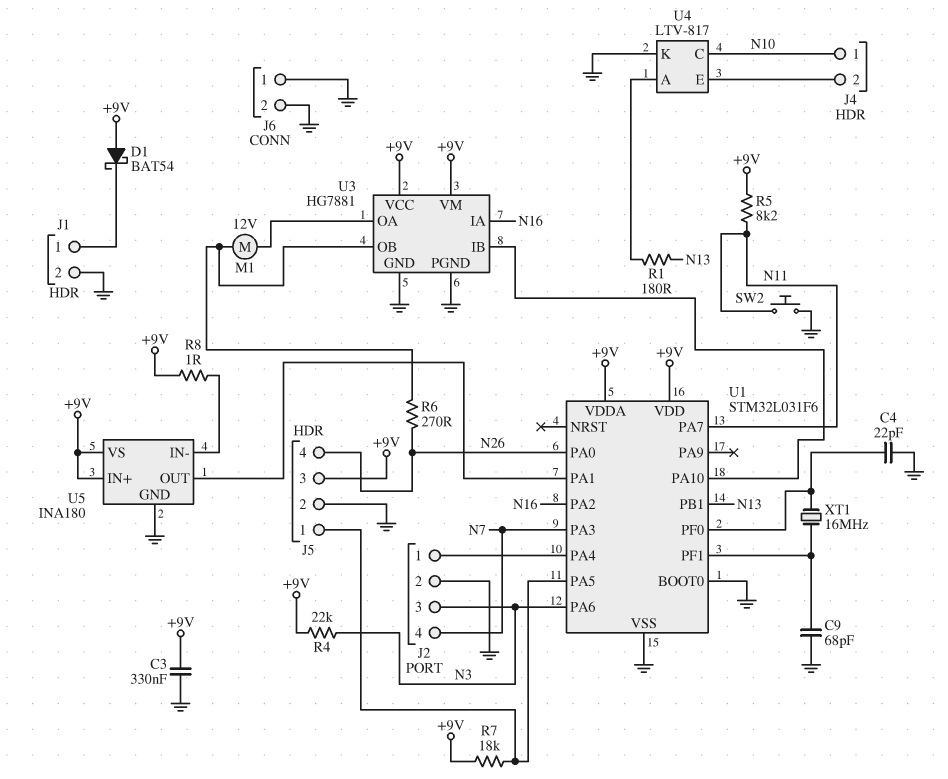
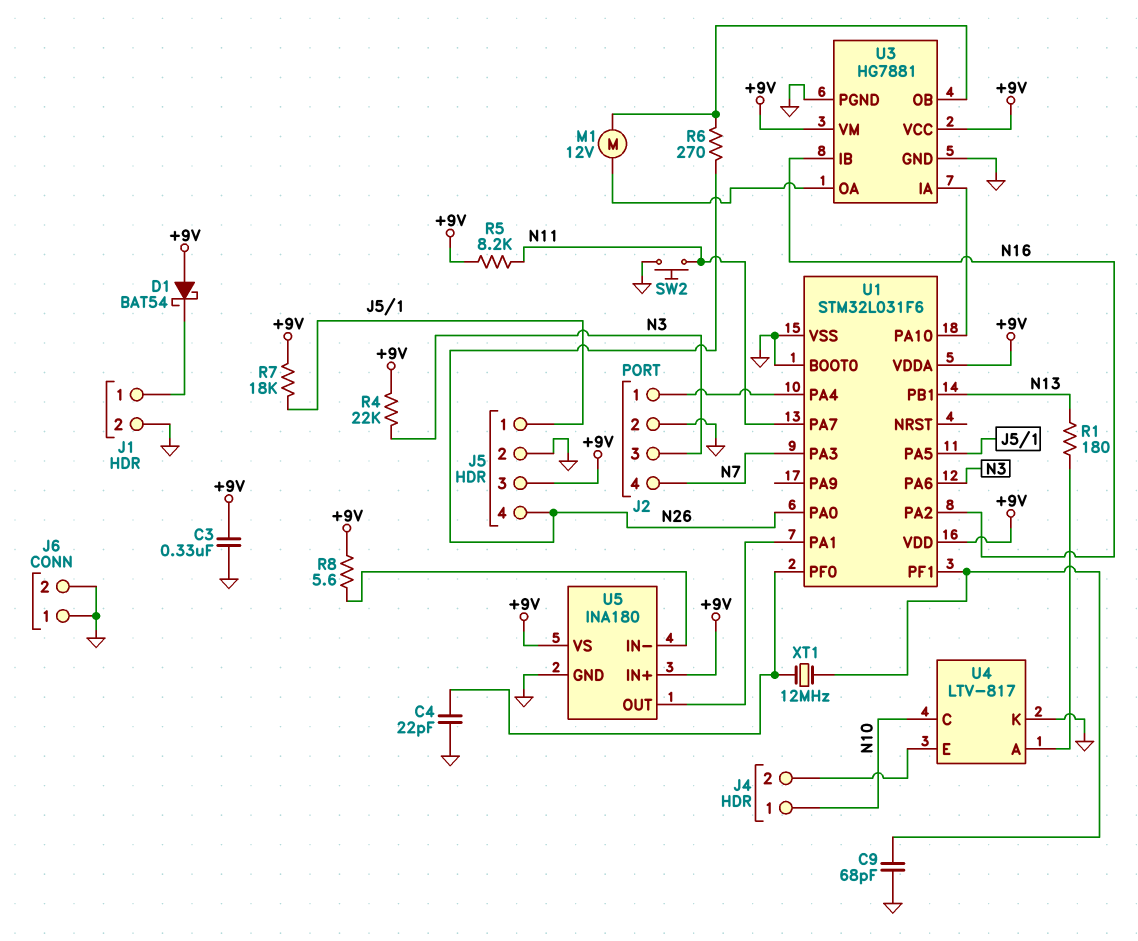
R8: 1 (+9V, U5/IN-) -> 5.6 (+9V, U5/IN-)
U3 pin IA: N16 -> U1/PA10
U3 pin IB: U1/PA10 -> N16
XT1: 16MHz (U1/PF0, U1/PF1) -> 12MHz (U1/PF0, U1/PF1)

